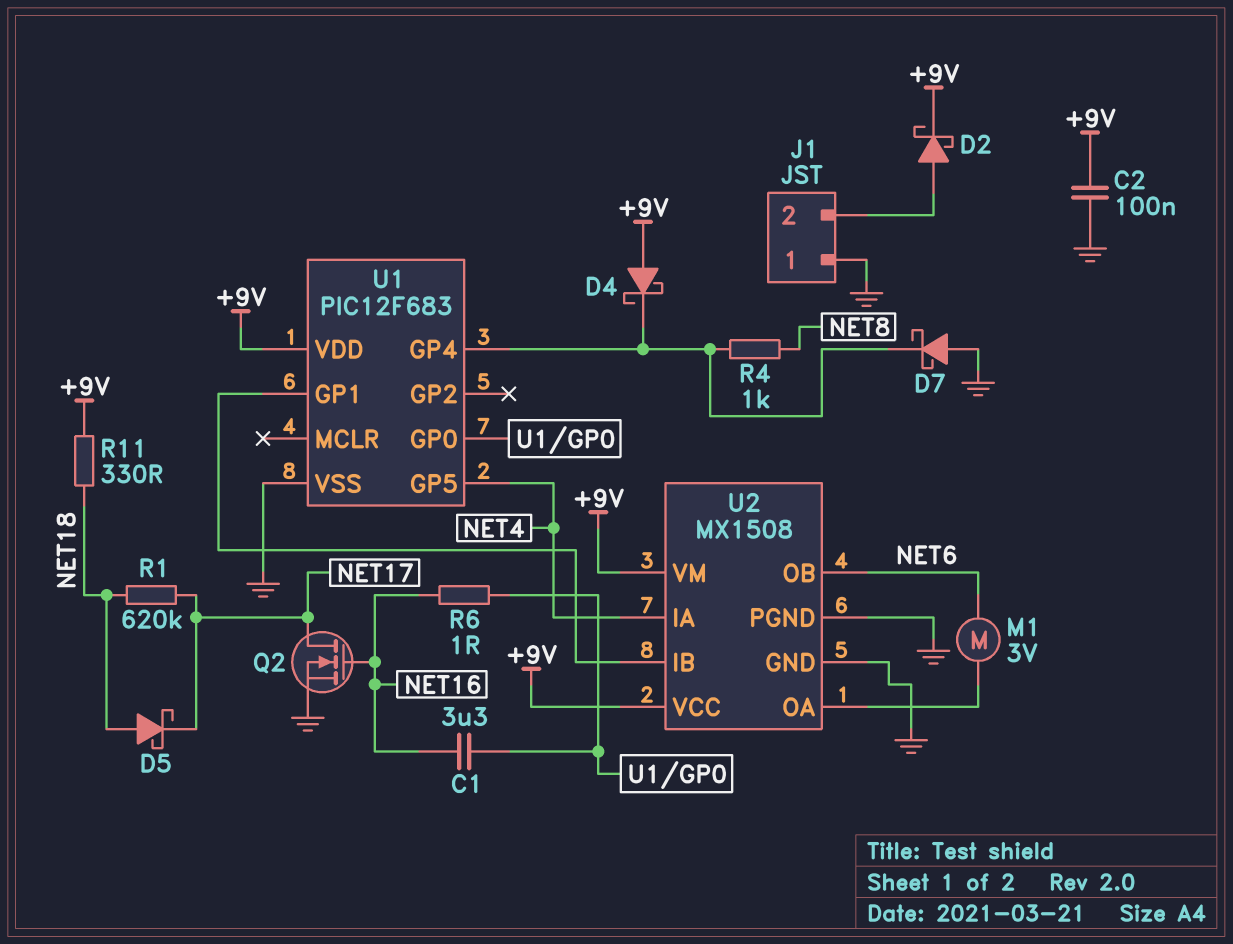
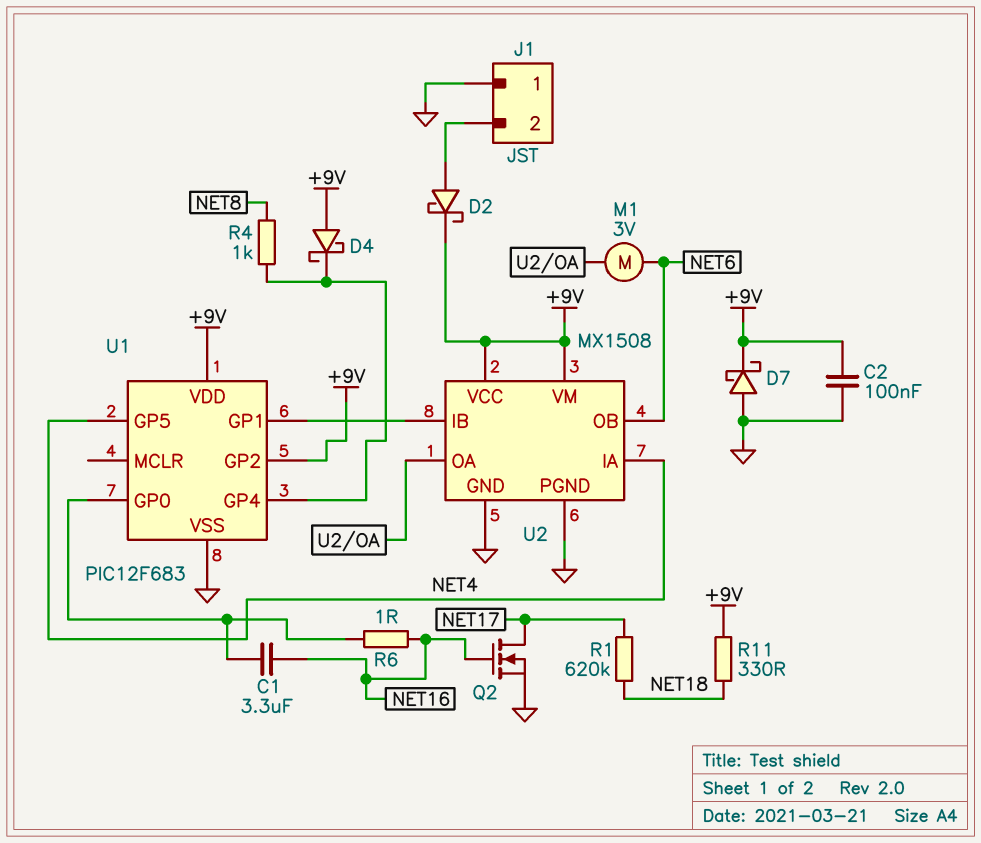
D5: schottky (A NET18, K NET17) -> none
D7: schottky (A GND, K U1/GP4) -> schottky (A GND, K +9V)
U1 pin GP2: none -> +9V

